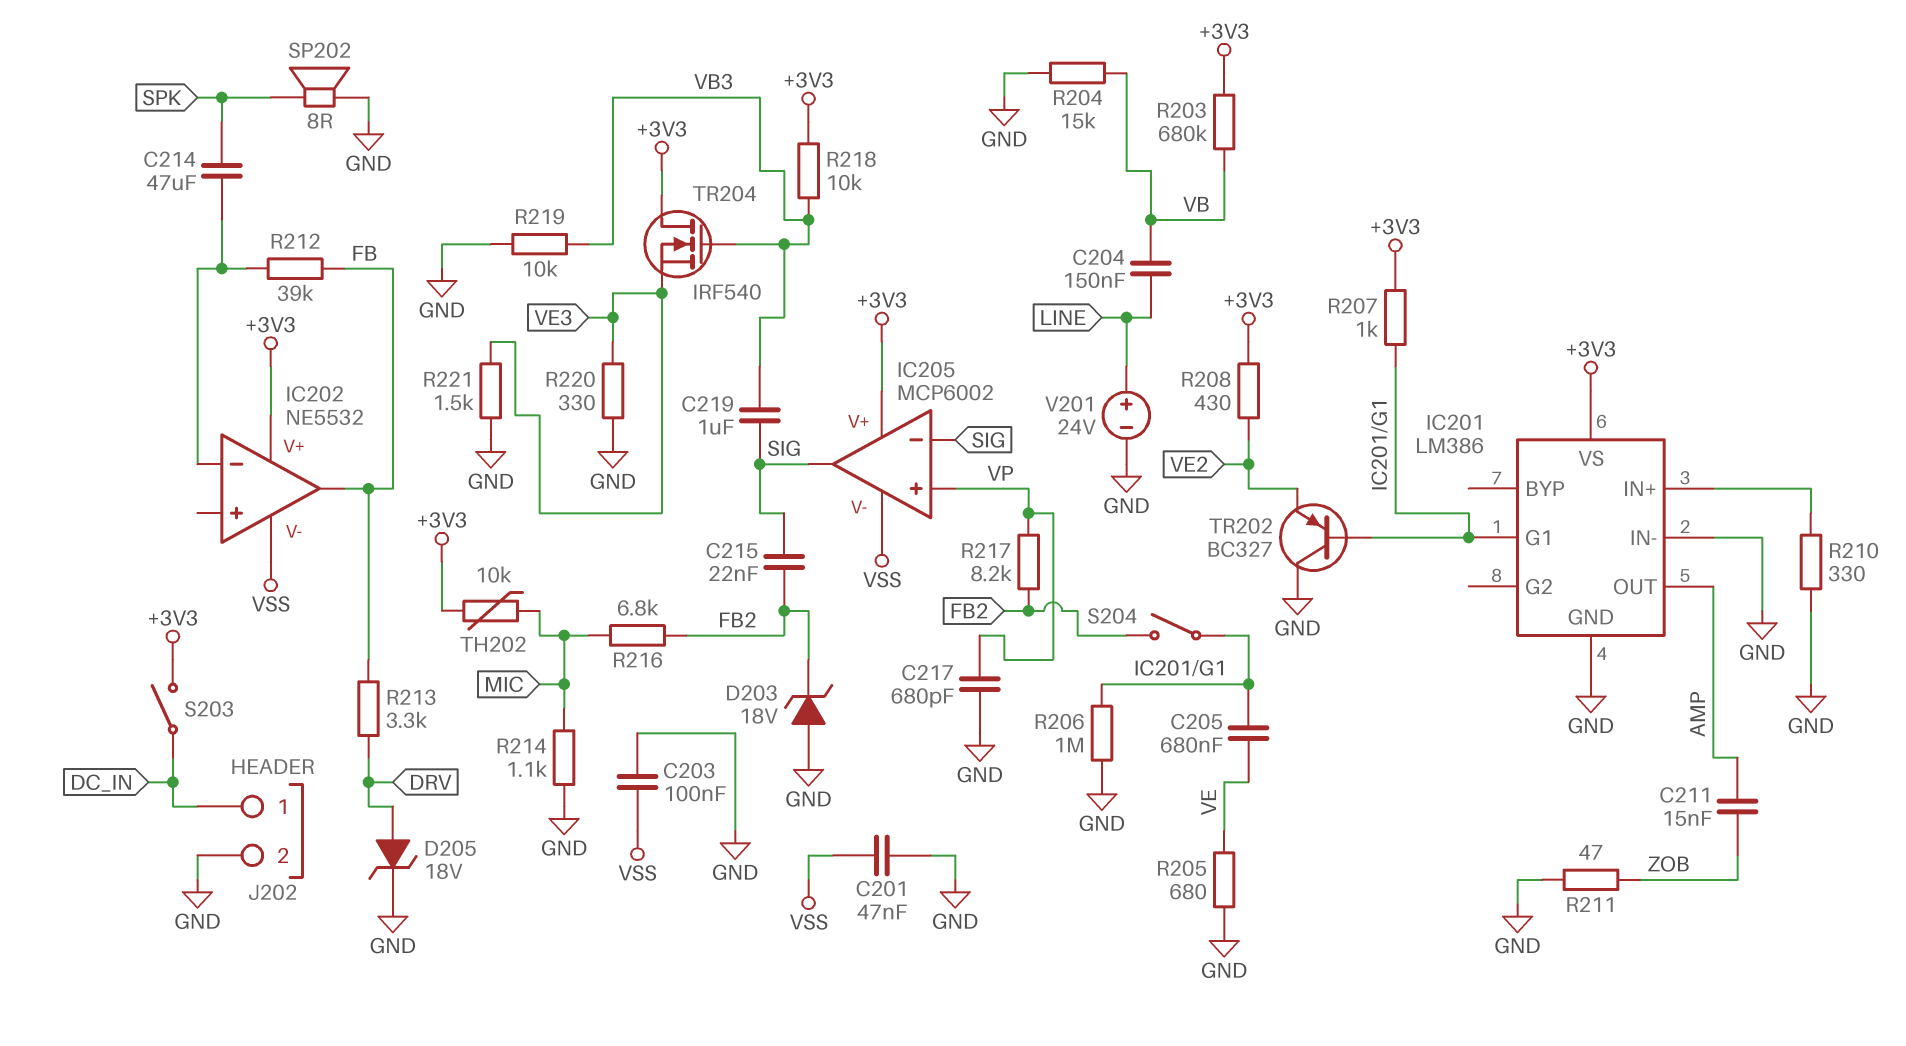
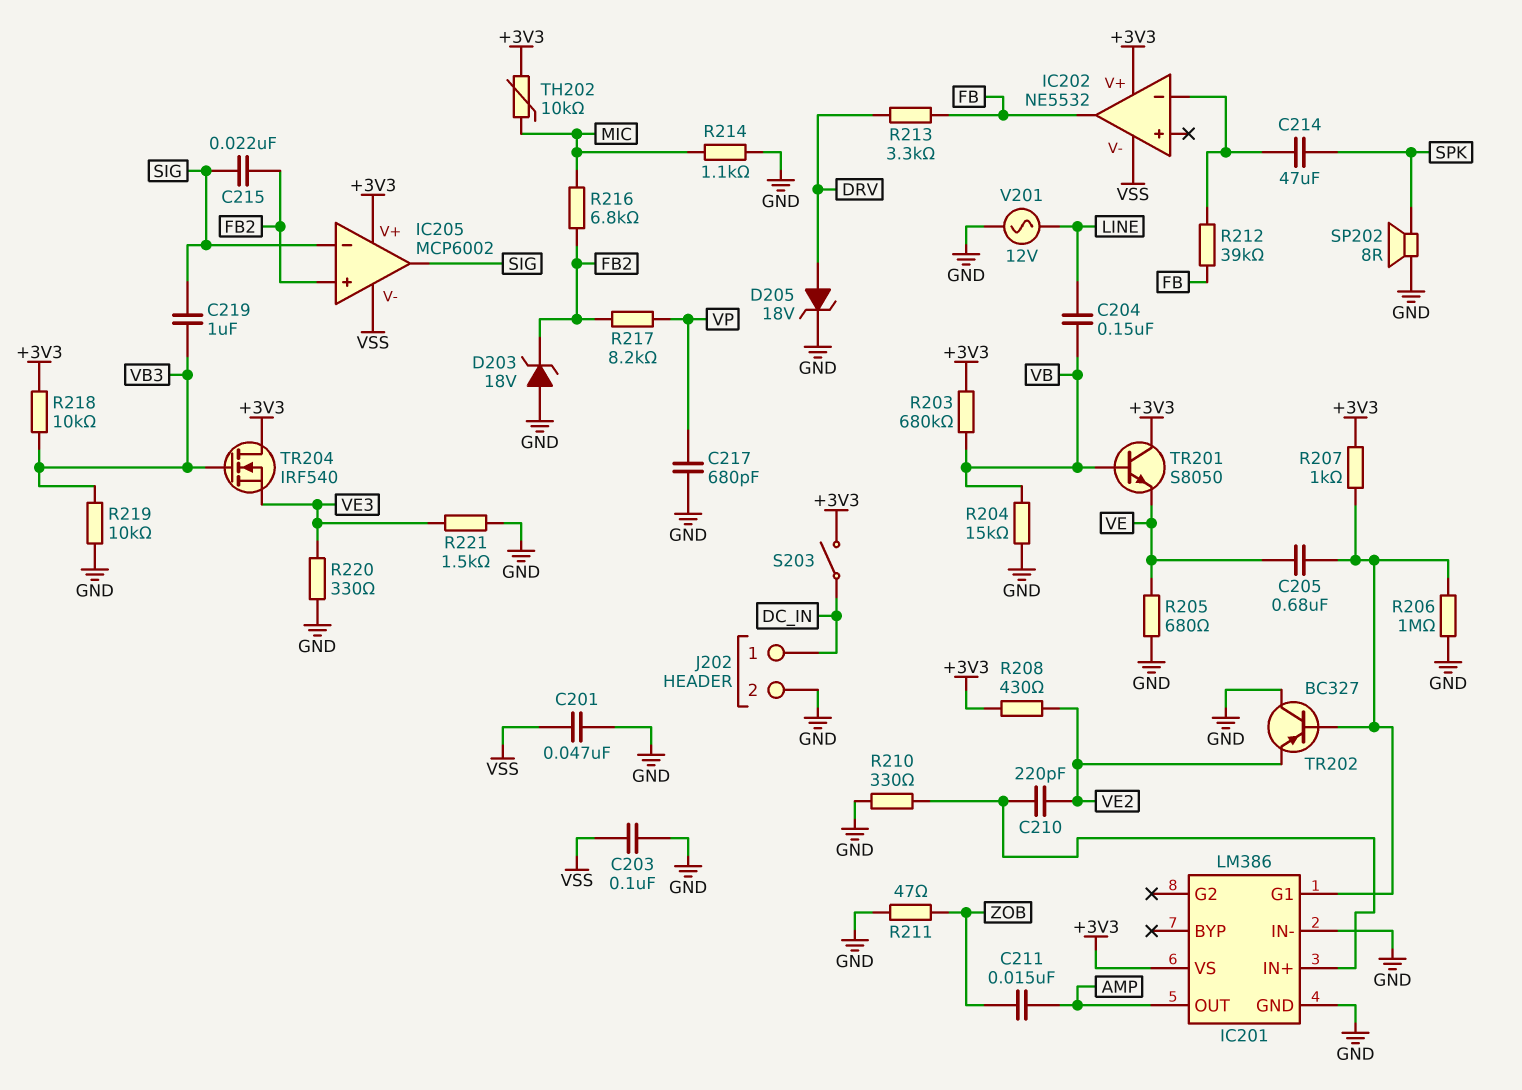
C210: none -> 220pF (IC201/IN+, VE2)
IC205 pin in+: VP -> FB2
S204: switch (FB2, IC201/G1) -> none
TR201: none -> NPN S8050 (B VB, C +3V3, E VE)
V201: 24V (plus LINE, minus GND) -> AC 12V (GND, LINE)

